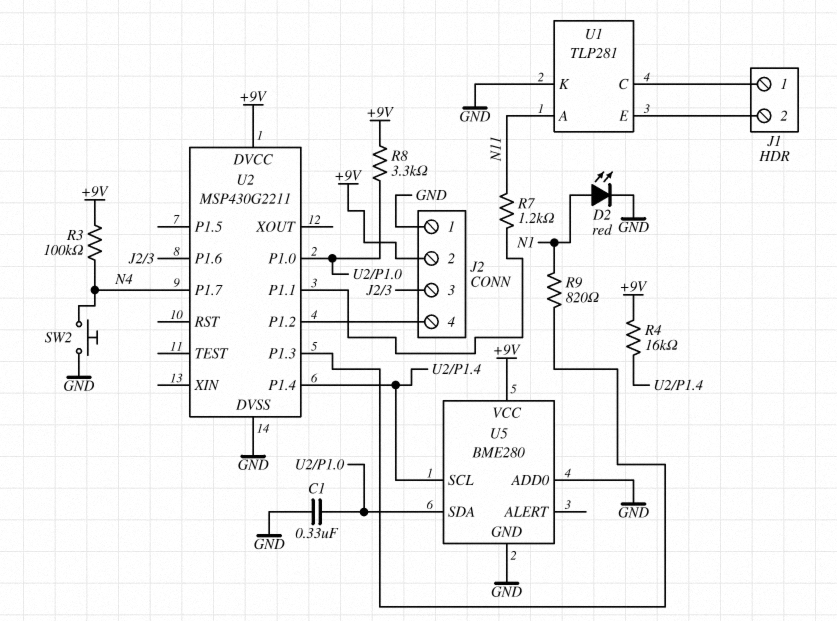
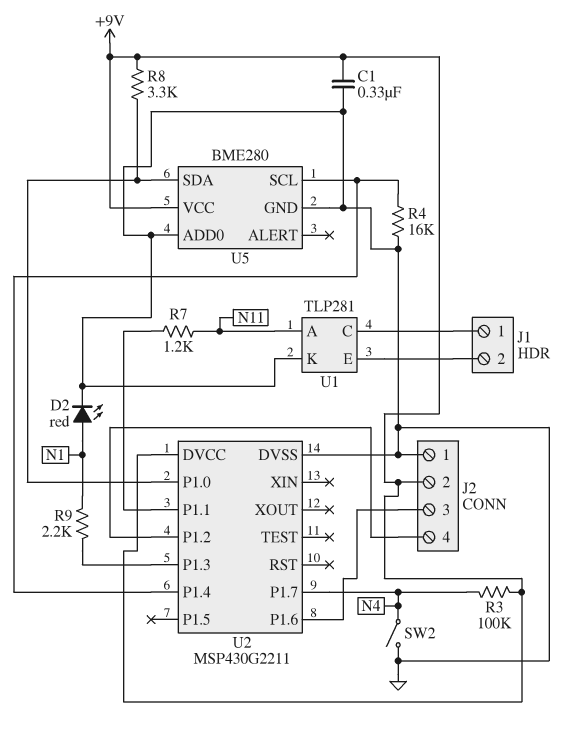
C1: 330nF (GND, U2/P1.0) -> 330nF (+9V, GND)
R4: 16k (+9V, U2/P1.4) -> 16k (GND, U2/P1.4)
R9: 820 (N1, U2/P1.3) -> 2.2k (N1, U2/P1.3)
SW2: button (GND, N4) -> switch (GND, N4)

